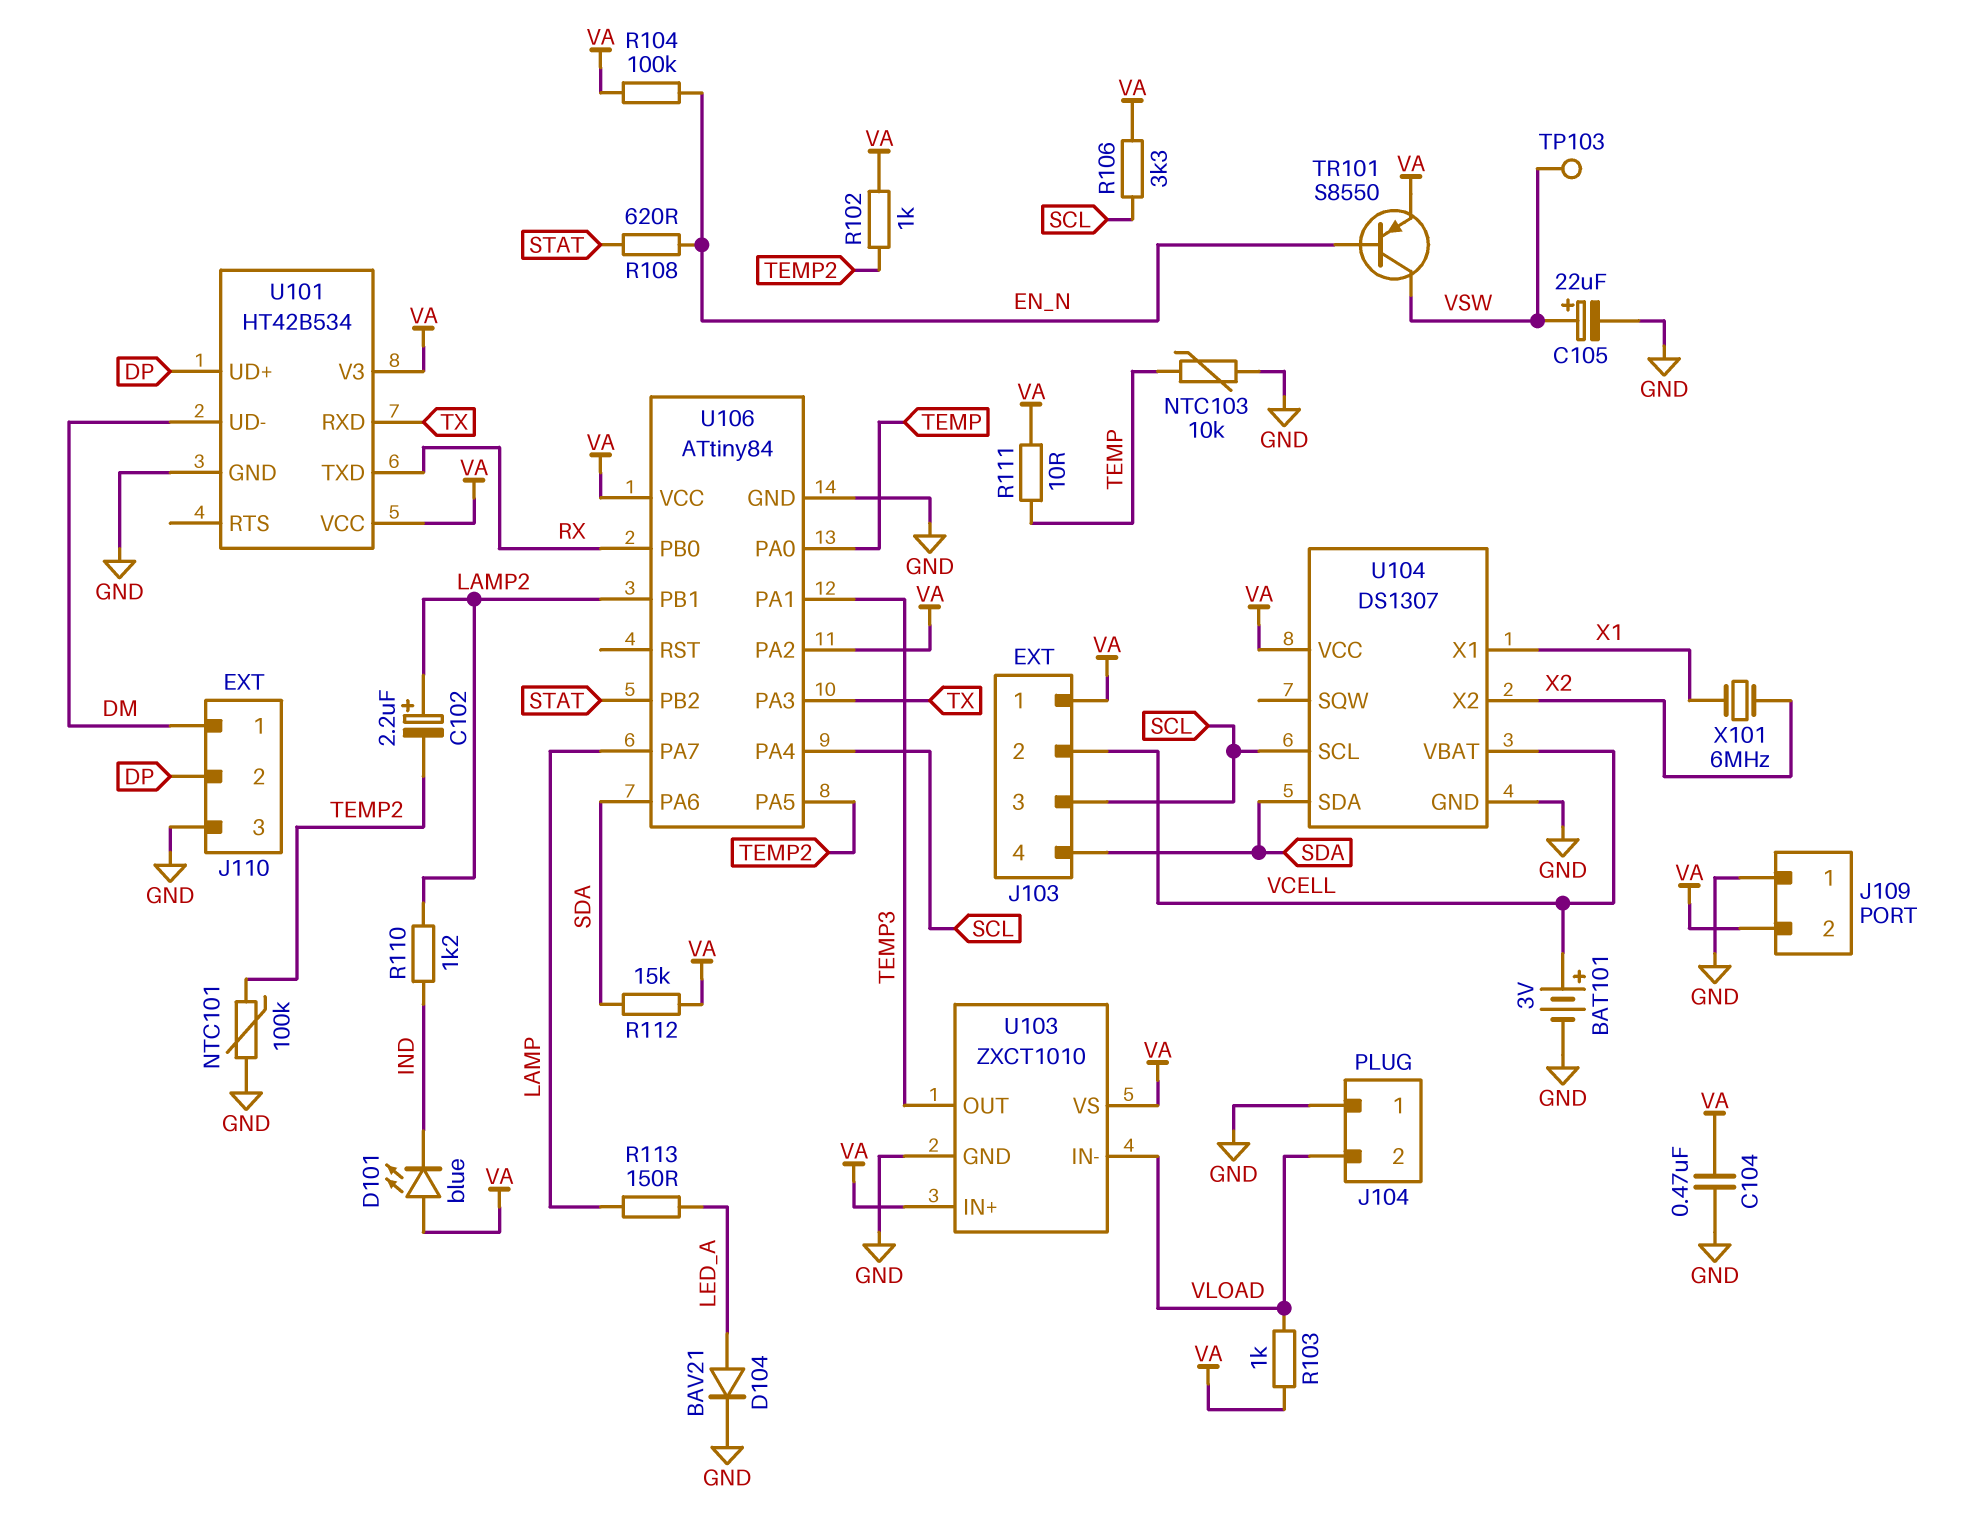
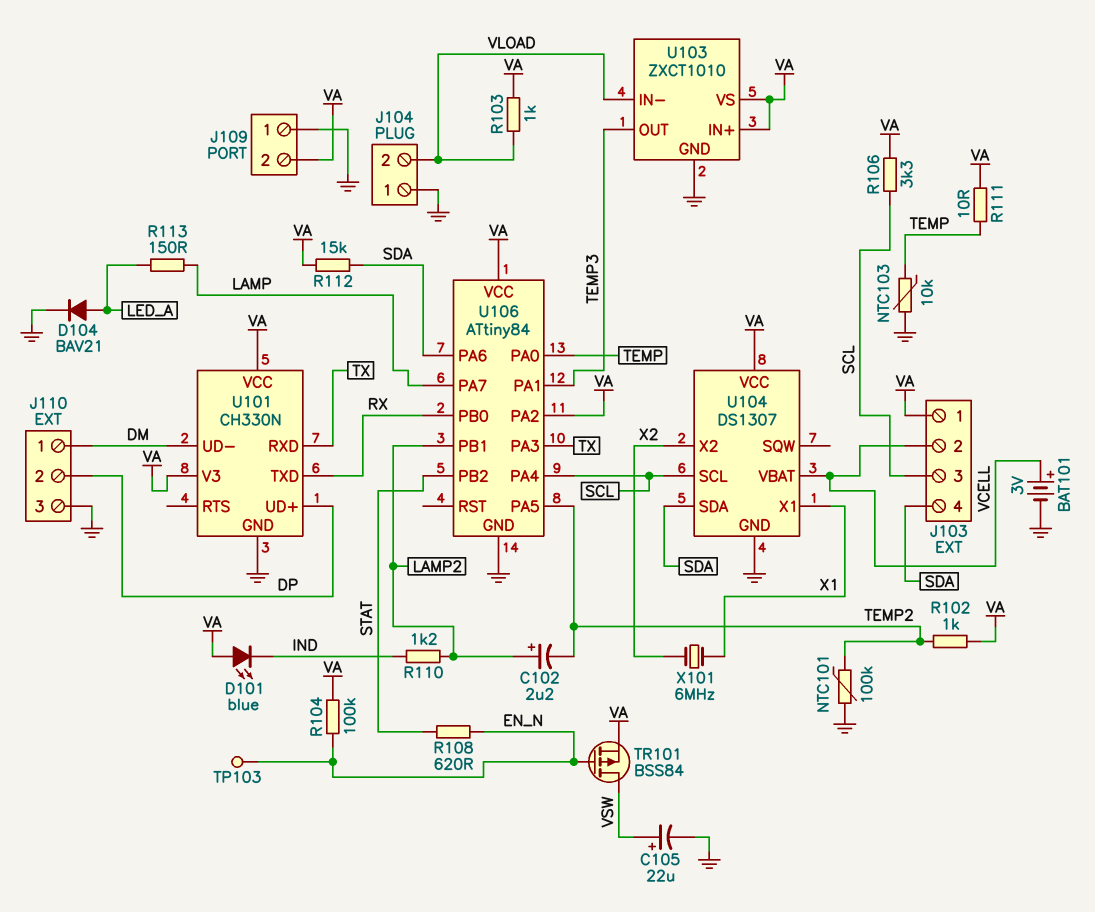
C104: 470nF (GND, VA) -> none
TP103: test point (VSW) -> test point (EN_N)
TR101: PNP S8550 (B EN_N, C VSW, E VA) -> PMOS BSS84 (G EN_N, D VSW, S VA)
U101: HT42B534 -> CH330N

